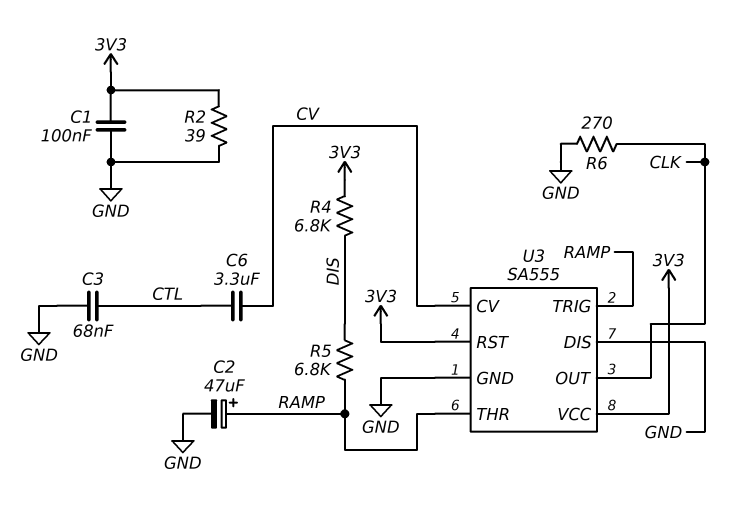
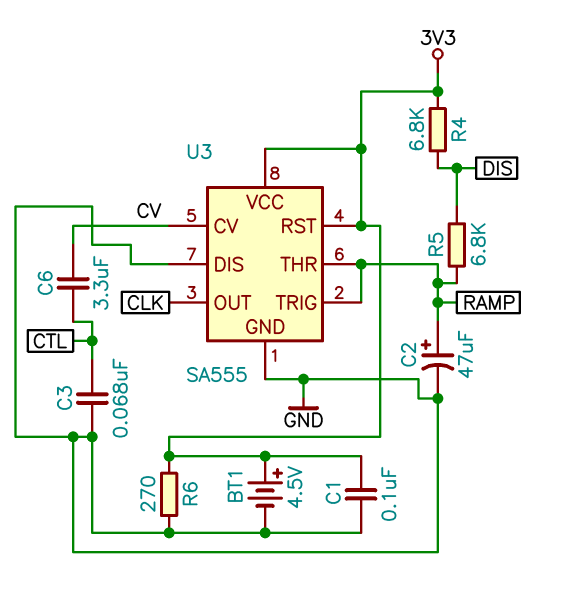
BT1: none -> 4.5V (plus 3V3, minus GND)
R2: 39 (3V3, GND) -> none
R6: 270 (CLK, GND) -> 270 (3V3, GND)

